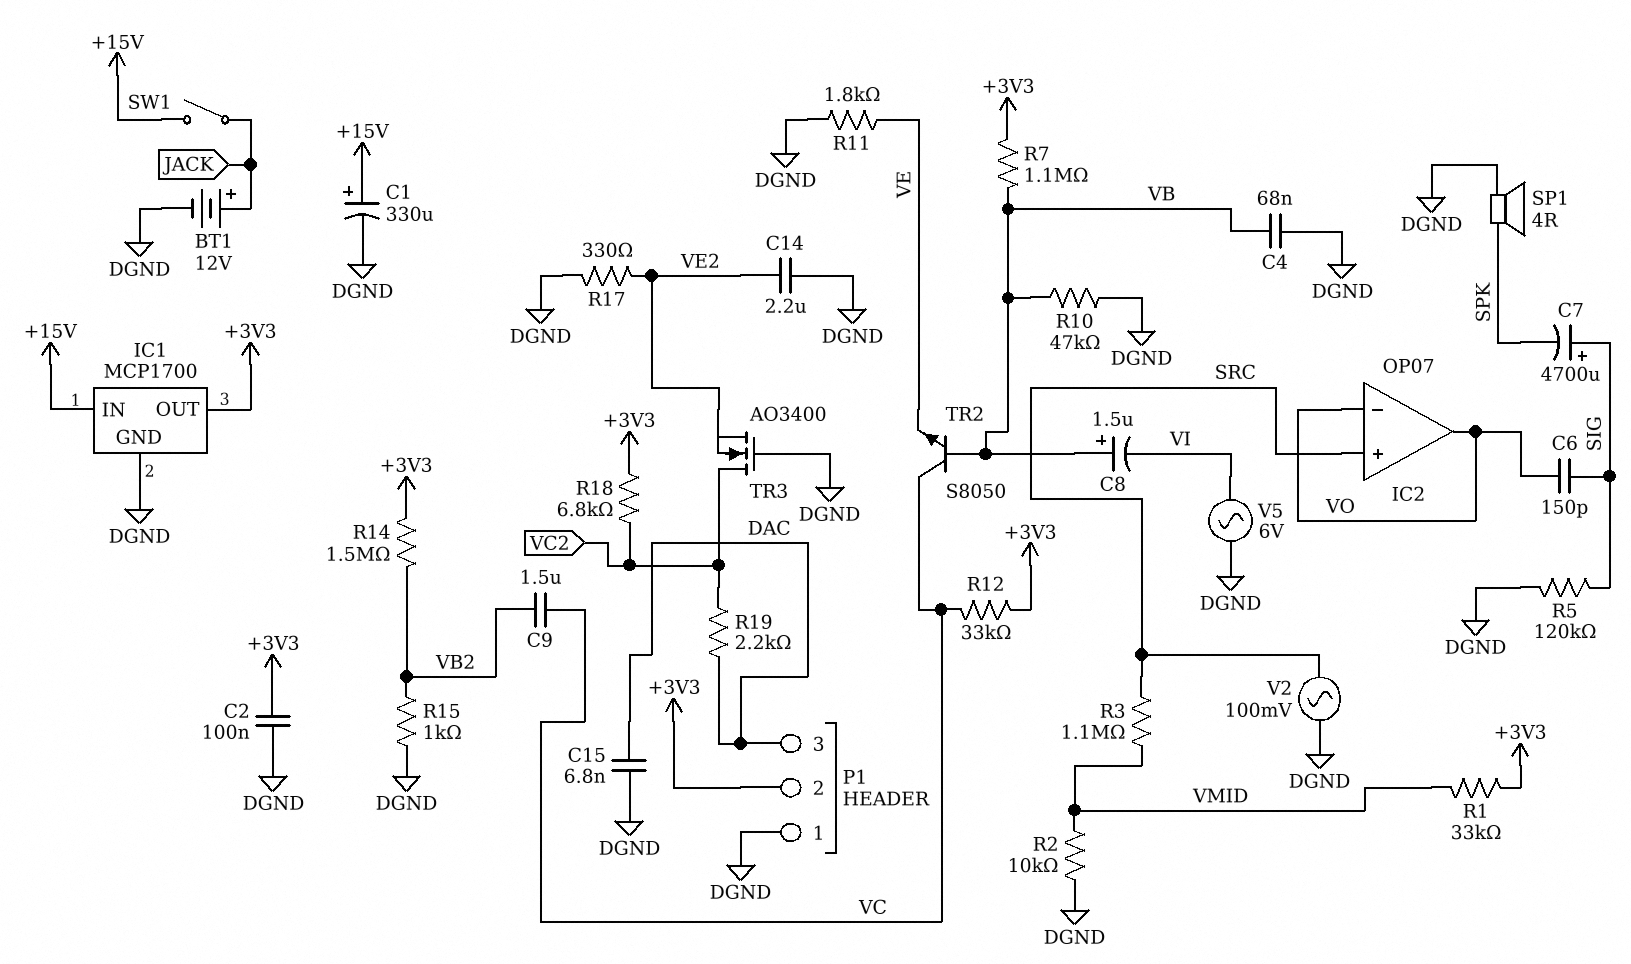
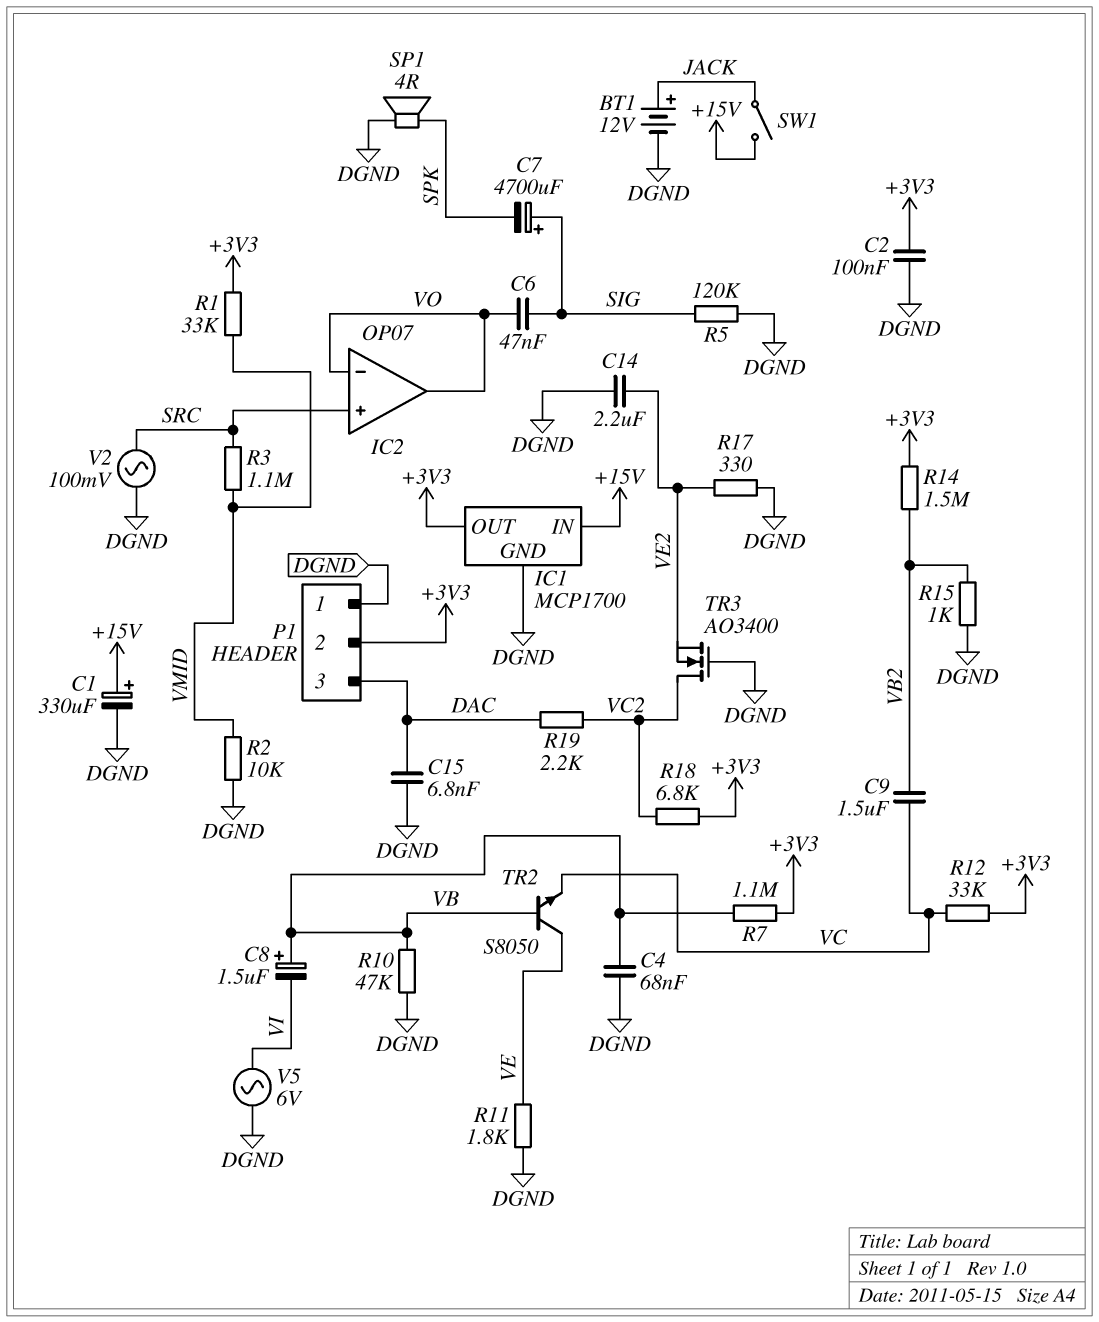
C6: 150pF (SIG, VO) -> 47nF (SIG, VO)
TR2: NPN S8050 (B VB, C VC, E VE) -> NPN S8050 (B VB, C VE, E VC)

